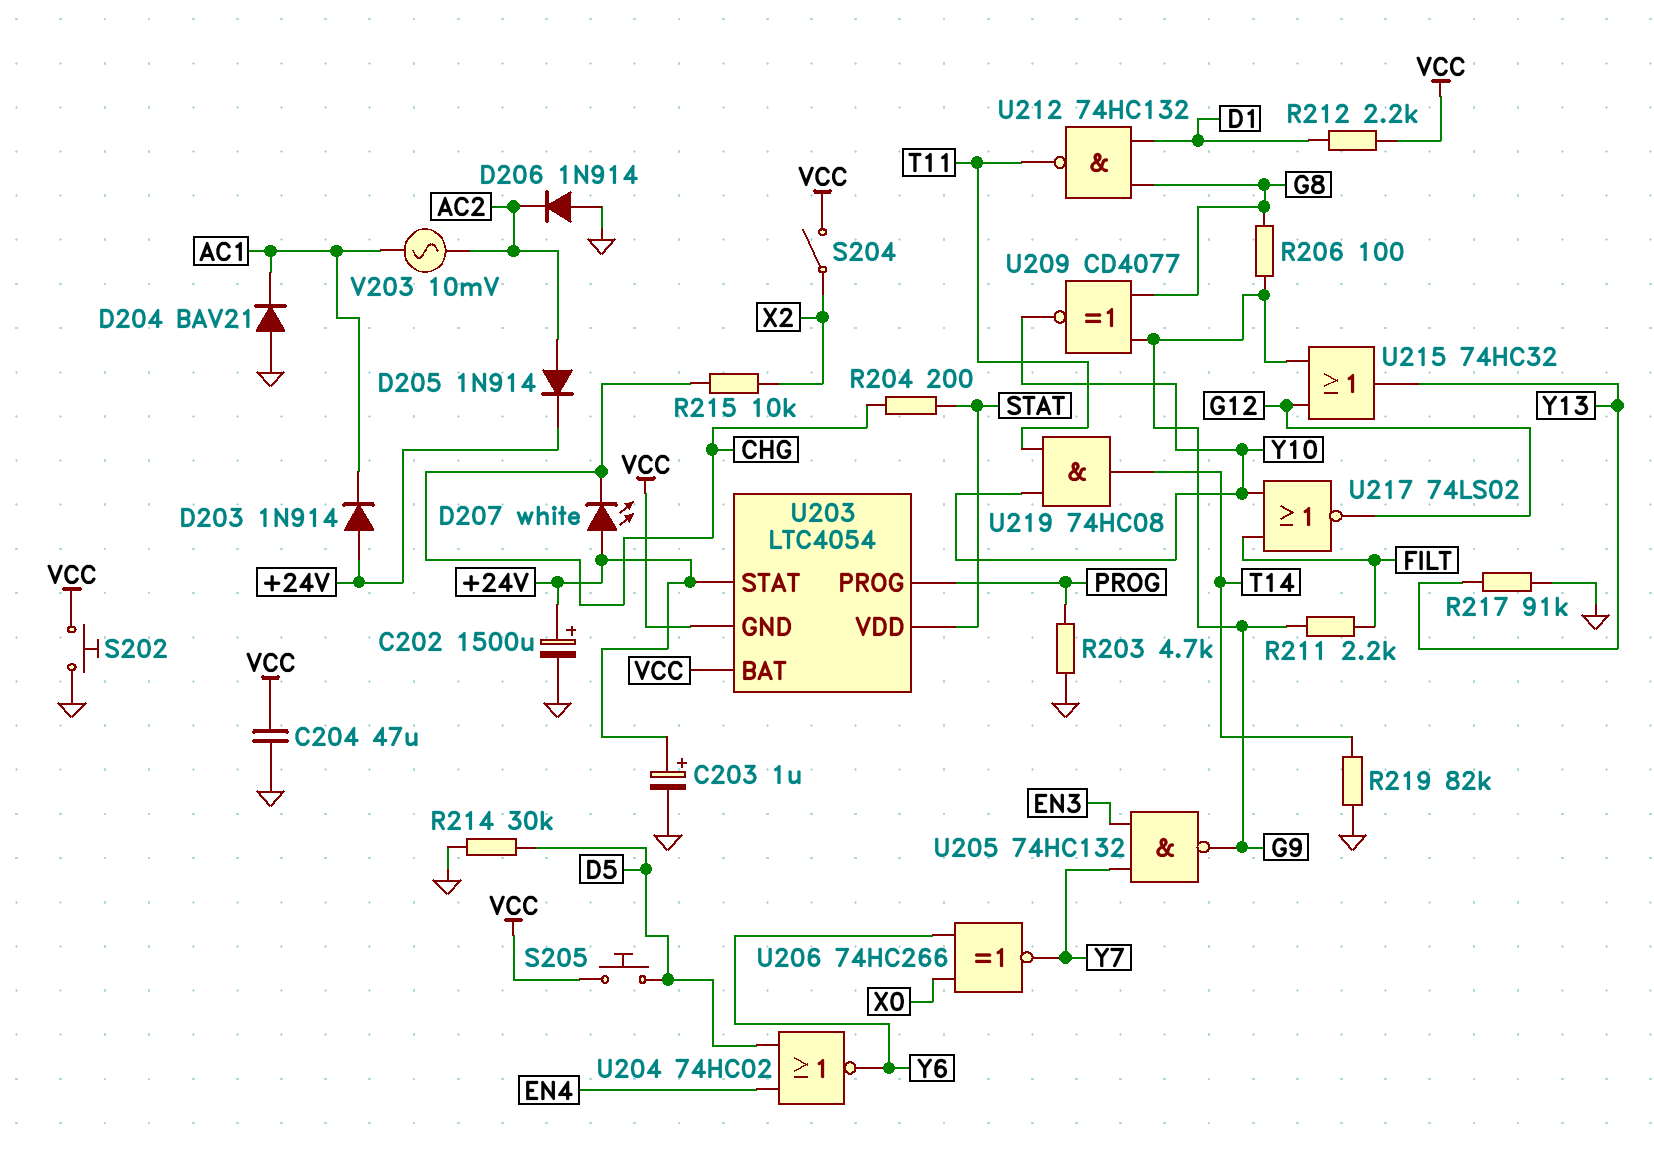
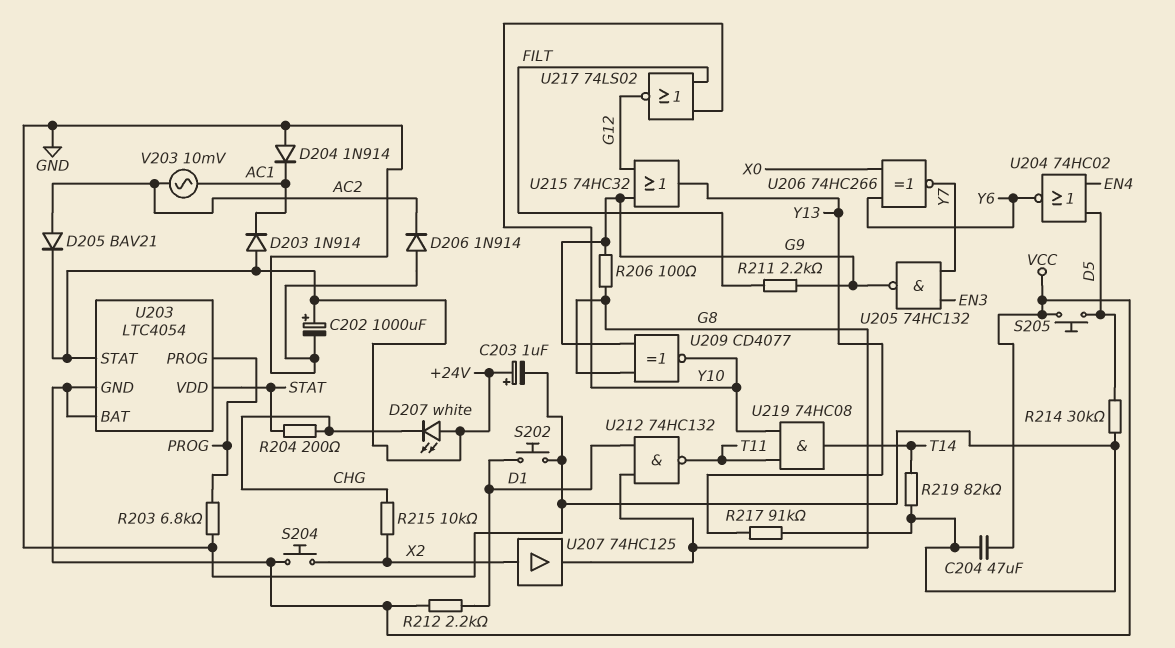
C202: 1500uF (plus +24V, minus GND) -> 1000uF (plus +24V, minus GND)
D204: diode BAV21 (A GND, K AC1) -> diode 1N914 (A GND, K AC1)
D205: diode 1N914 (A AC2, K +24V) -> diode BAV21 (A AC2, K +24V)
R203: 4.7k (GND, PROG) -> 6.8k (GND, PROG)
S202: button (GND, VCC) -> button (D1, GND)
S204: switch (VCC, X2) -> button (VCC, X2)
U207: none -> buffer 74HC125 (in X2, out G8)

